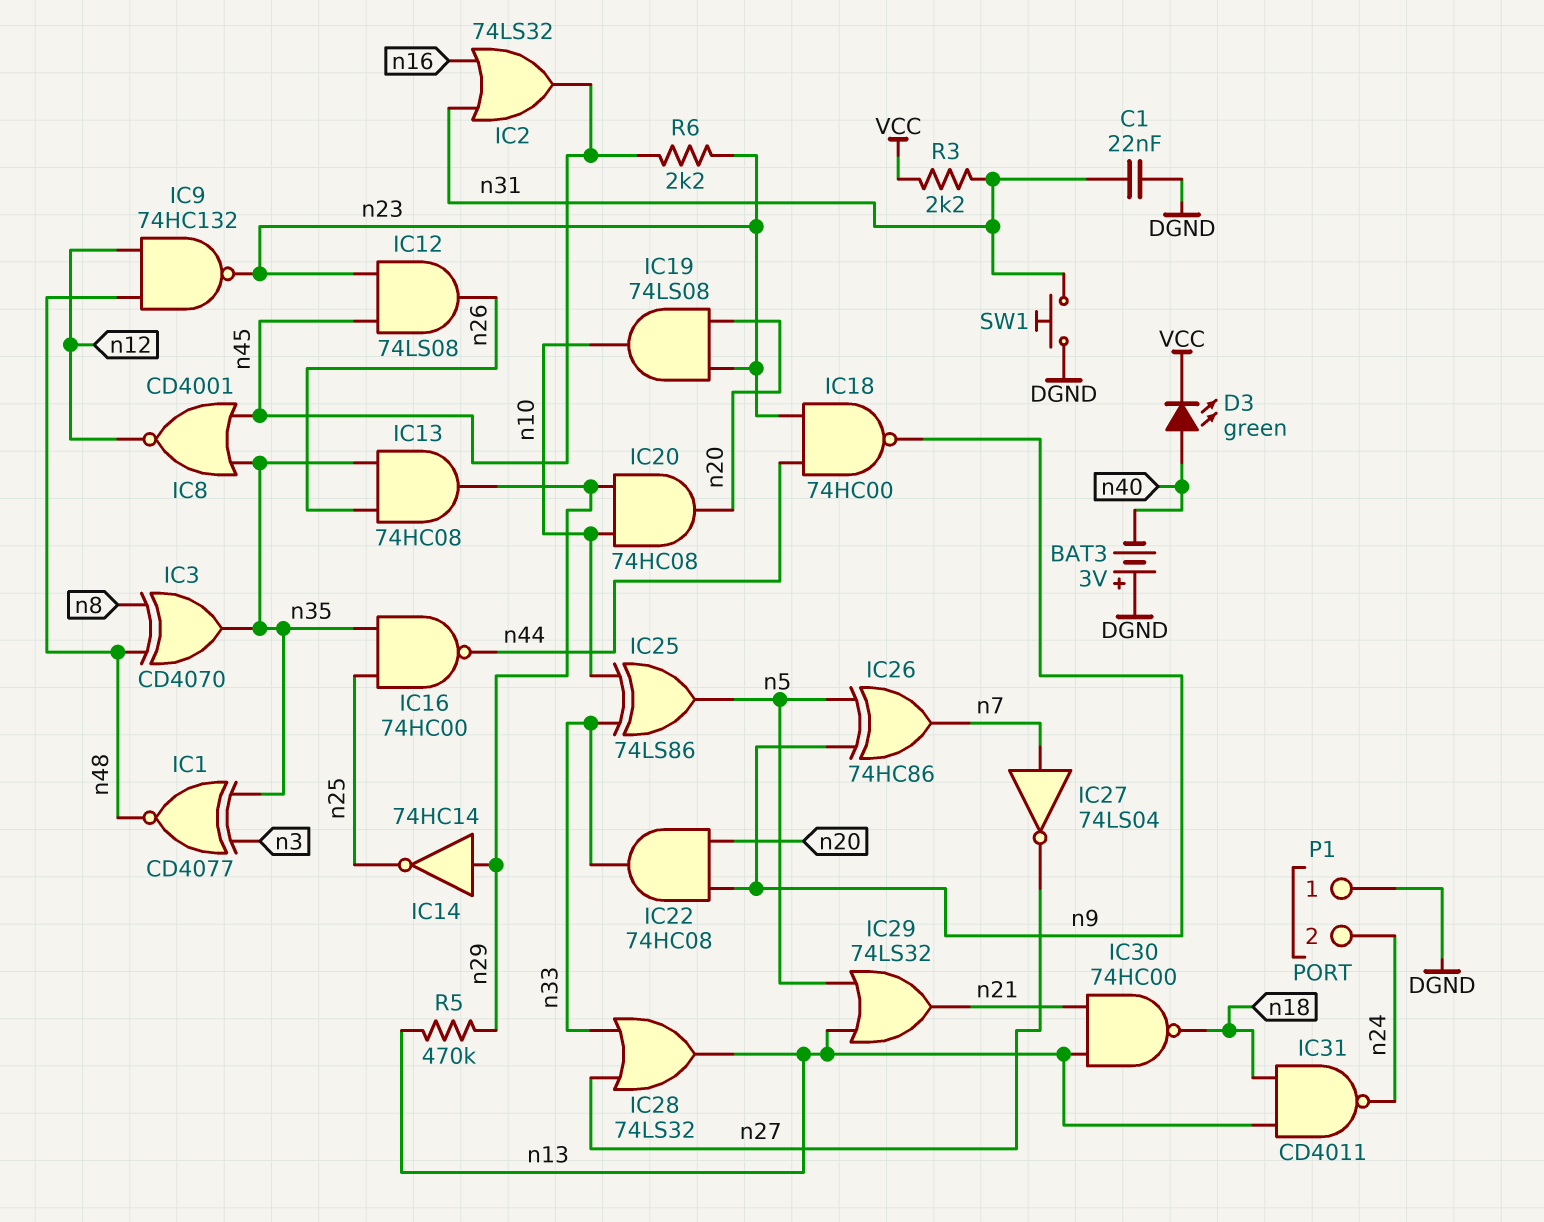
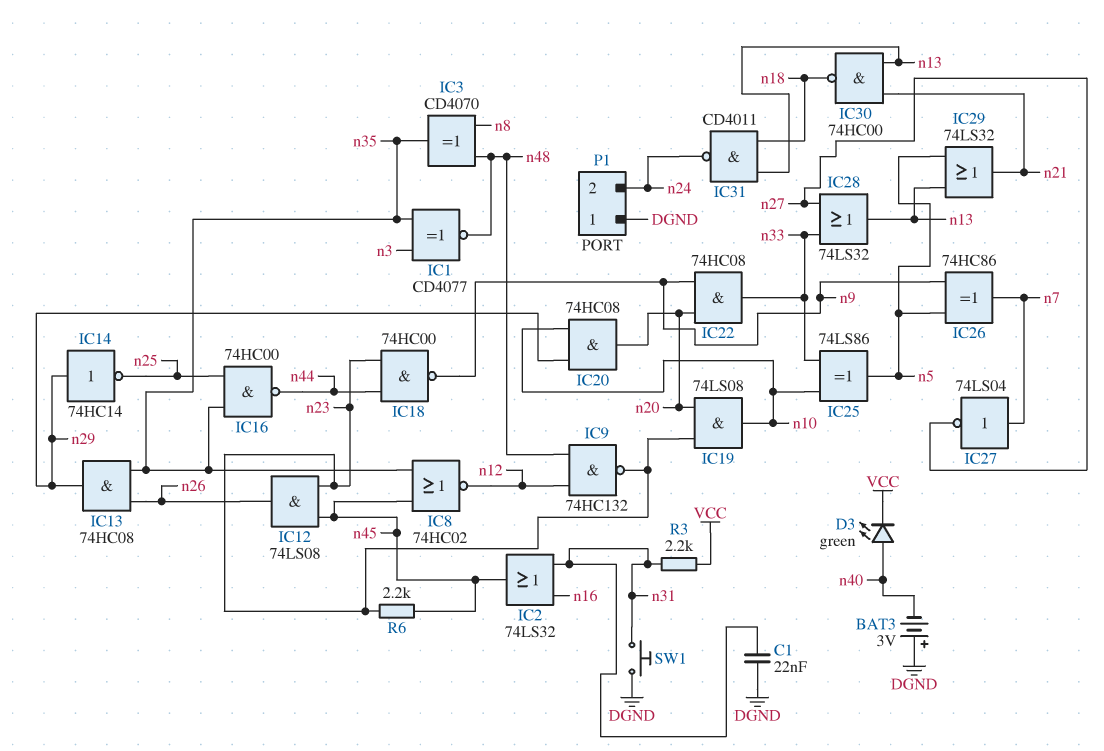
IC8: NOR CD4001 (in n35, in n45, out n12) -> NOR 74HC02 (in n35, in n45, out n12)
R5: 470k (n13, n29) -> none

